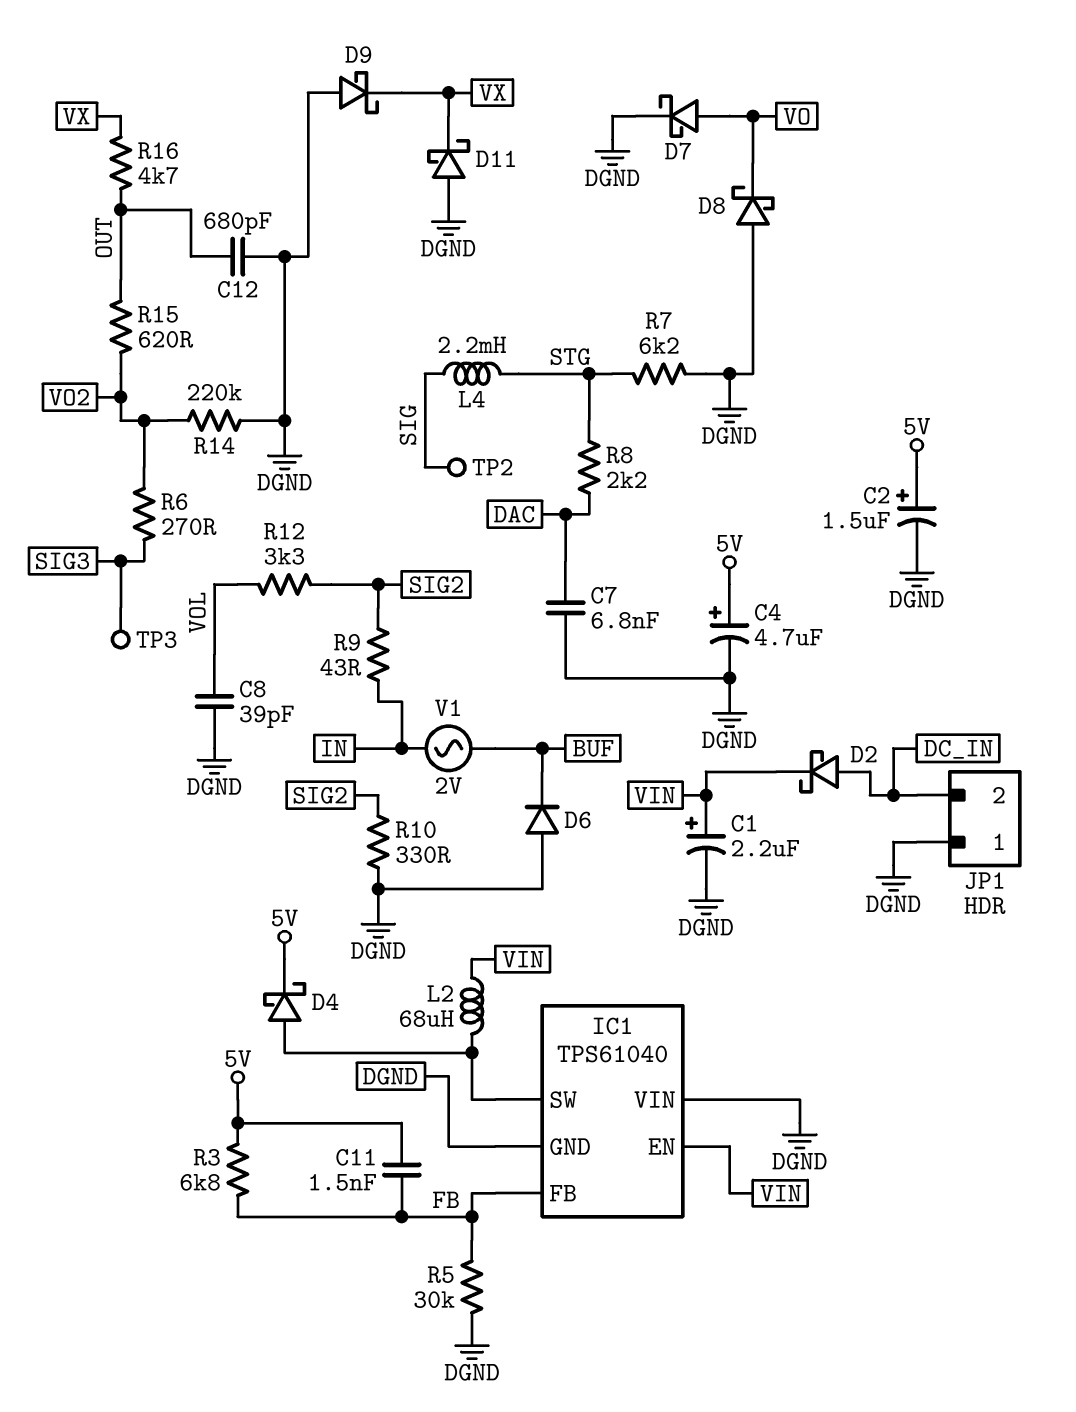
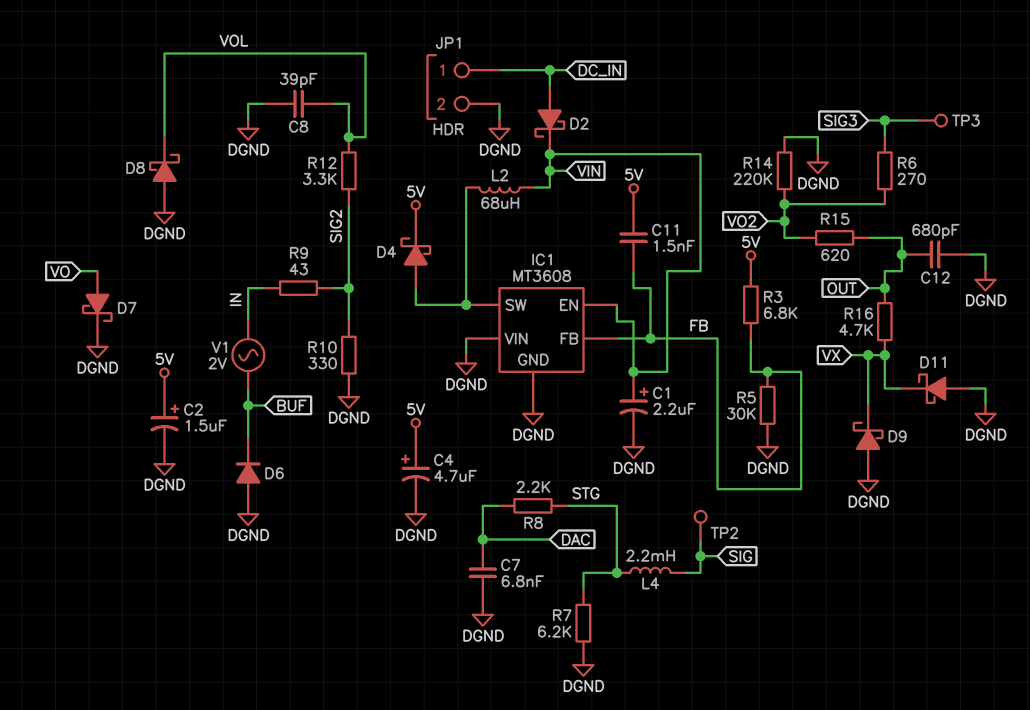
D8: schottky (A DGND, K VO) -> schottky (A DGND, K VOL)
IC1: TPS61040 -> MT3608
JP1 pin 1: DGND -> DC_IN
JP1 pin 2: DC_IN -> DGND

